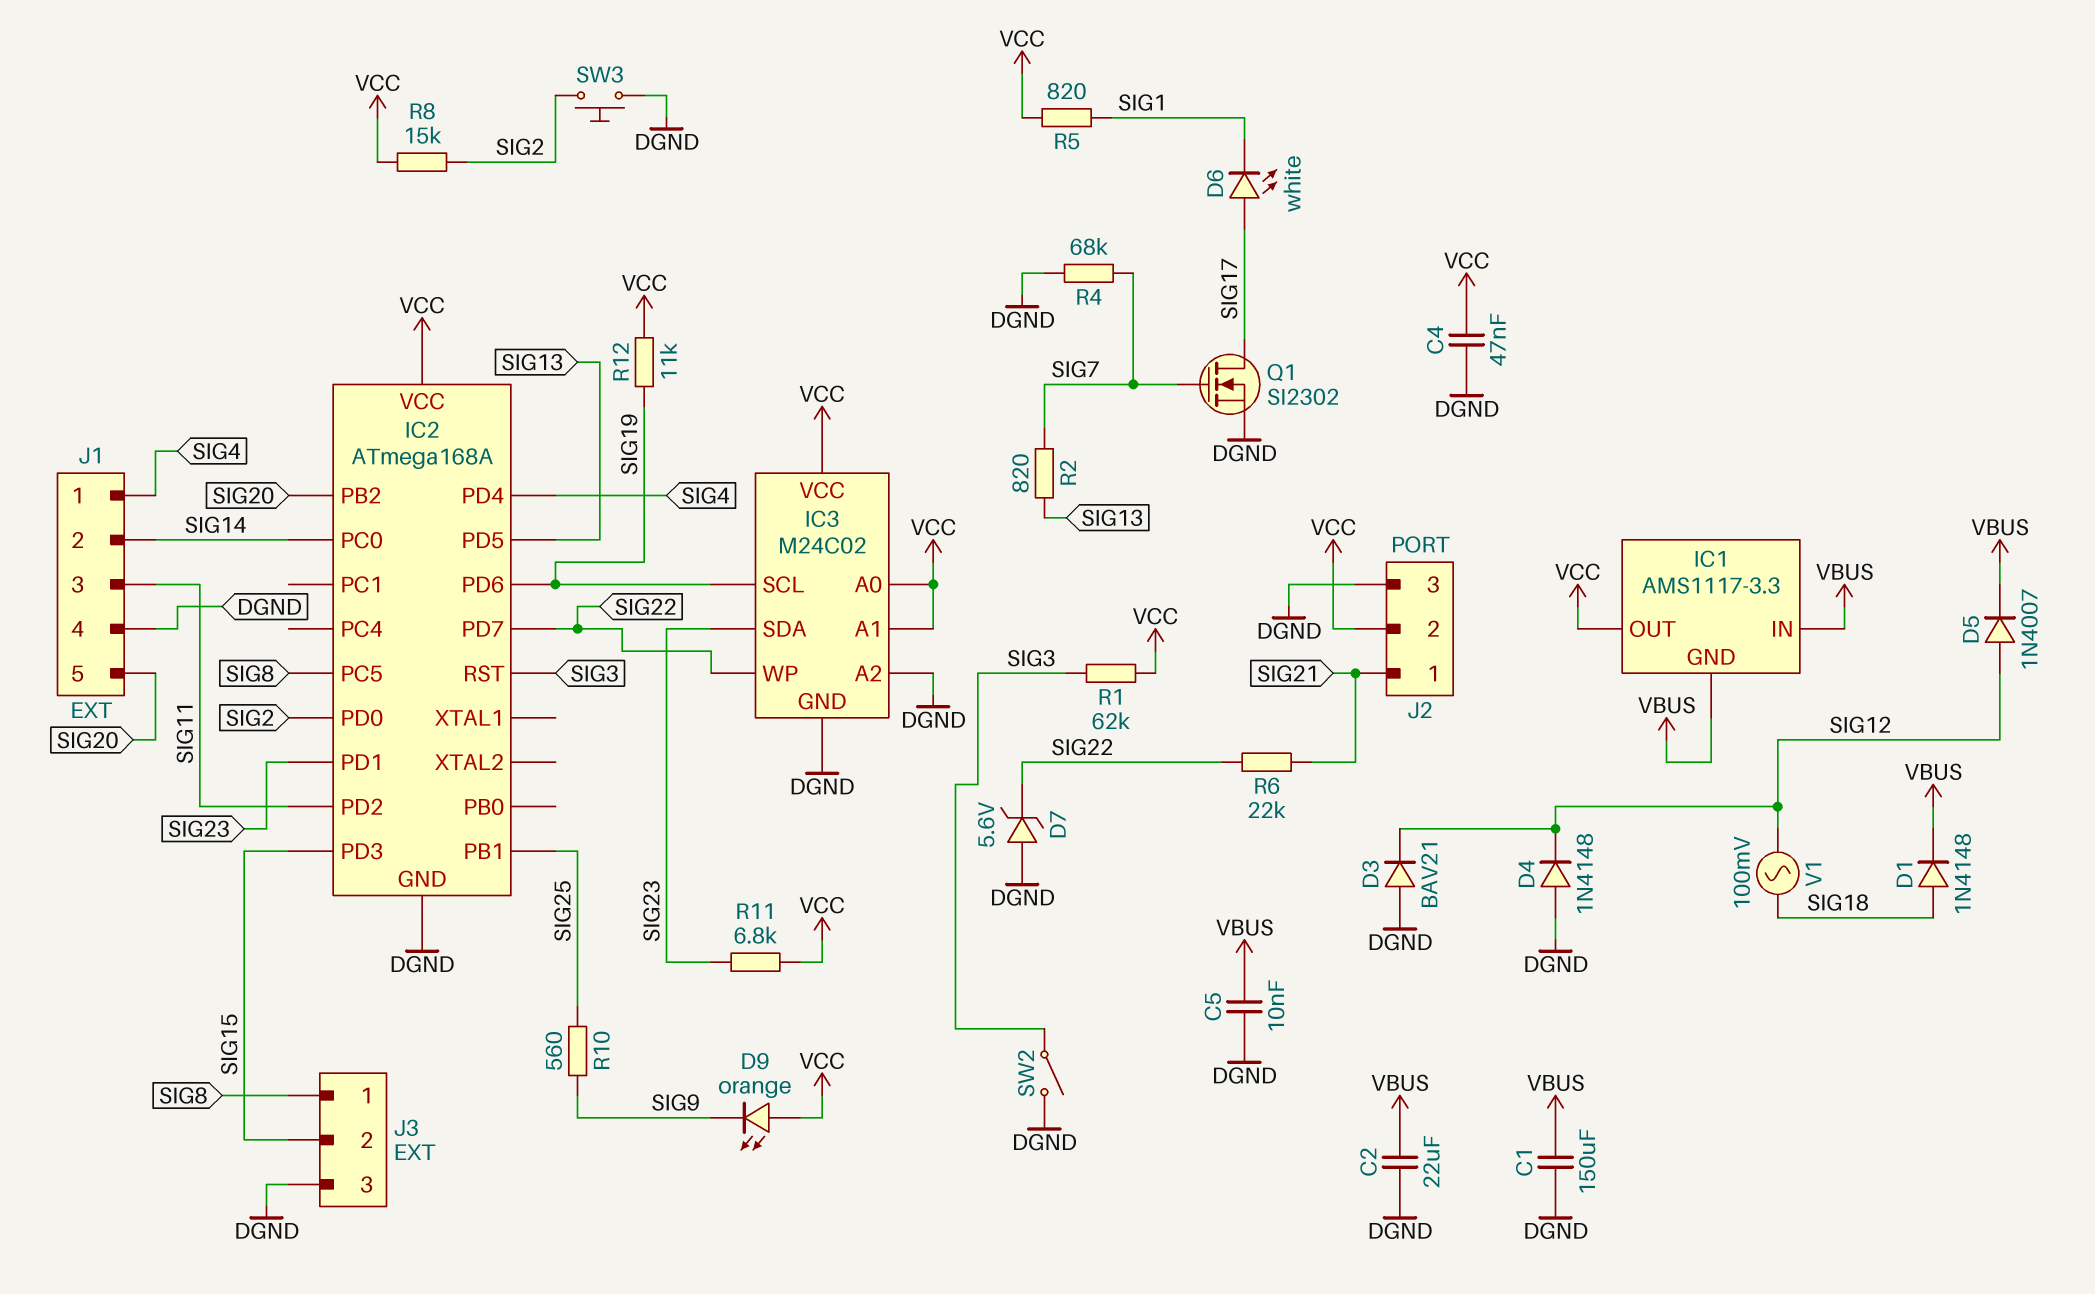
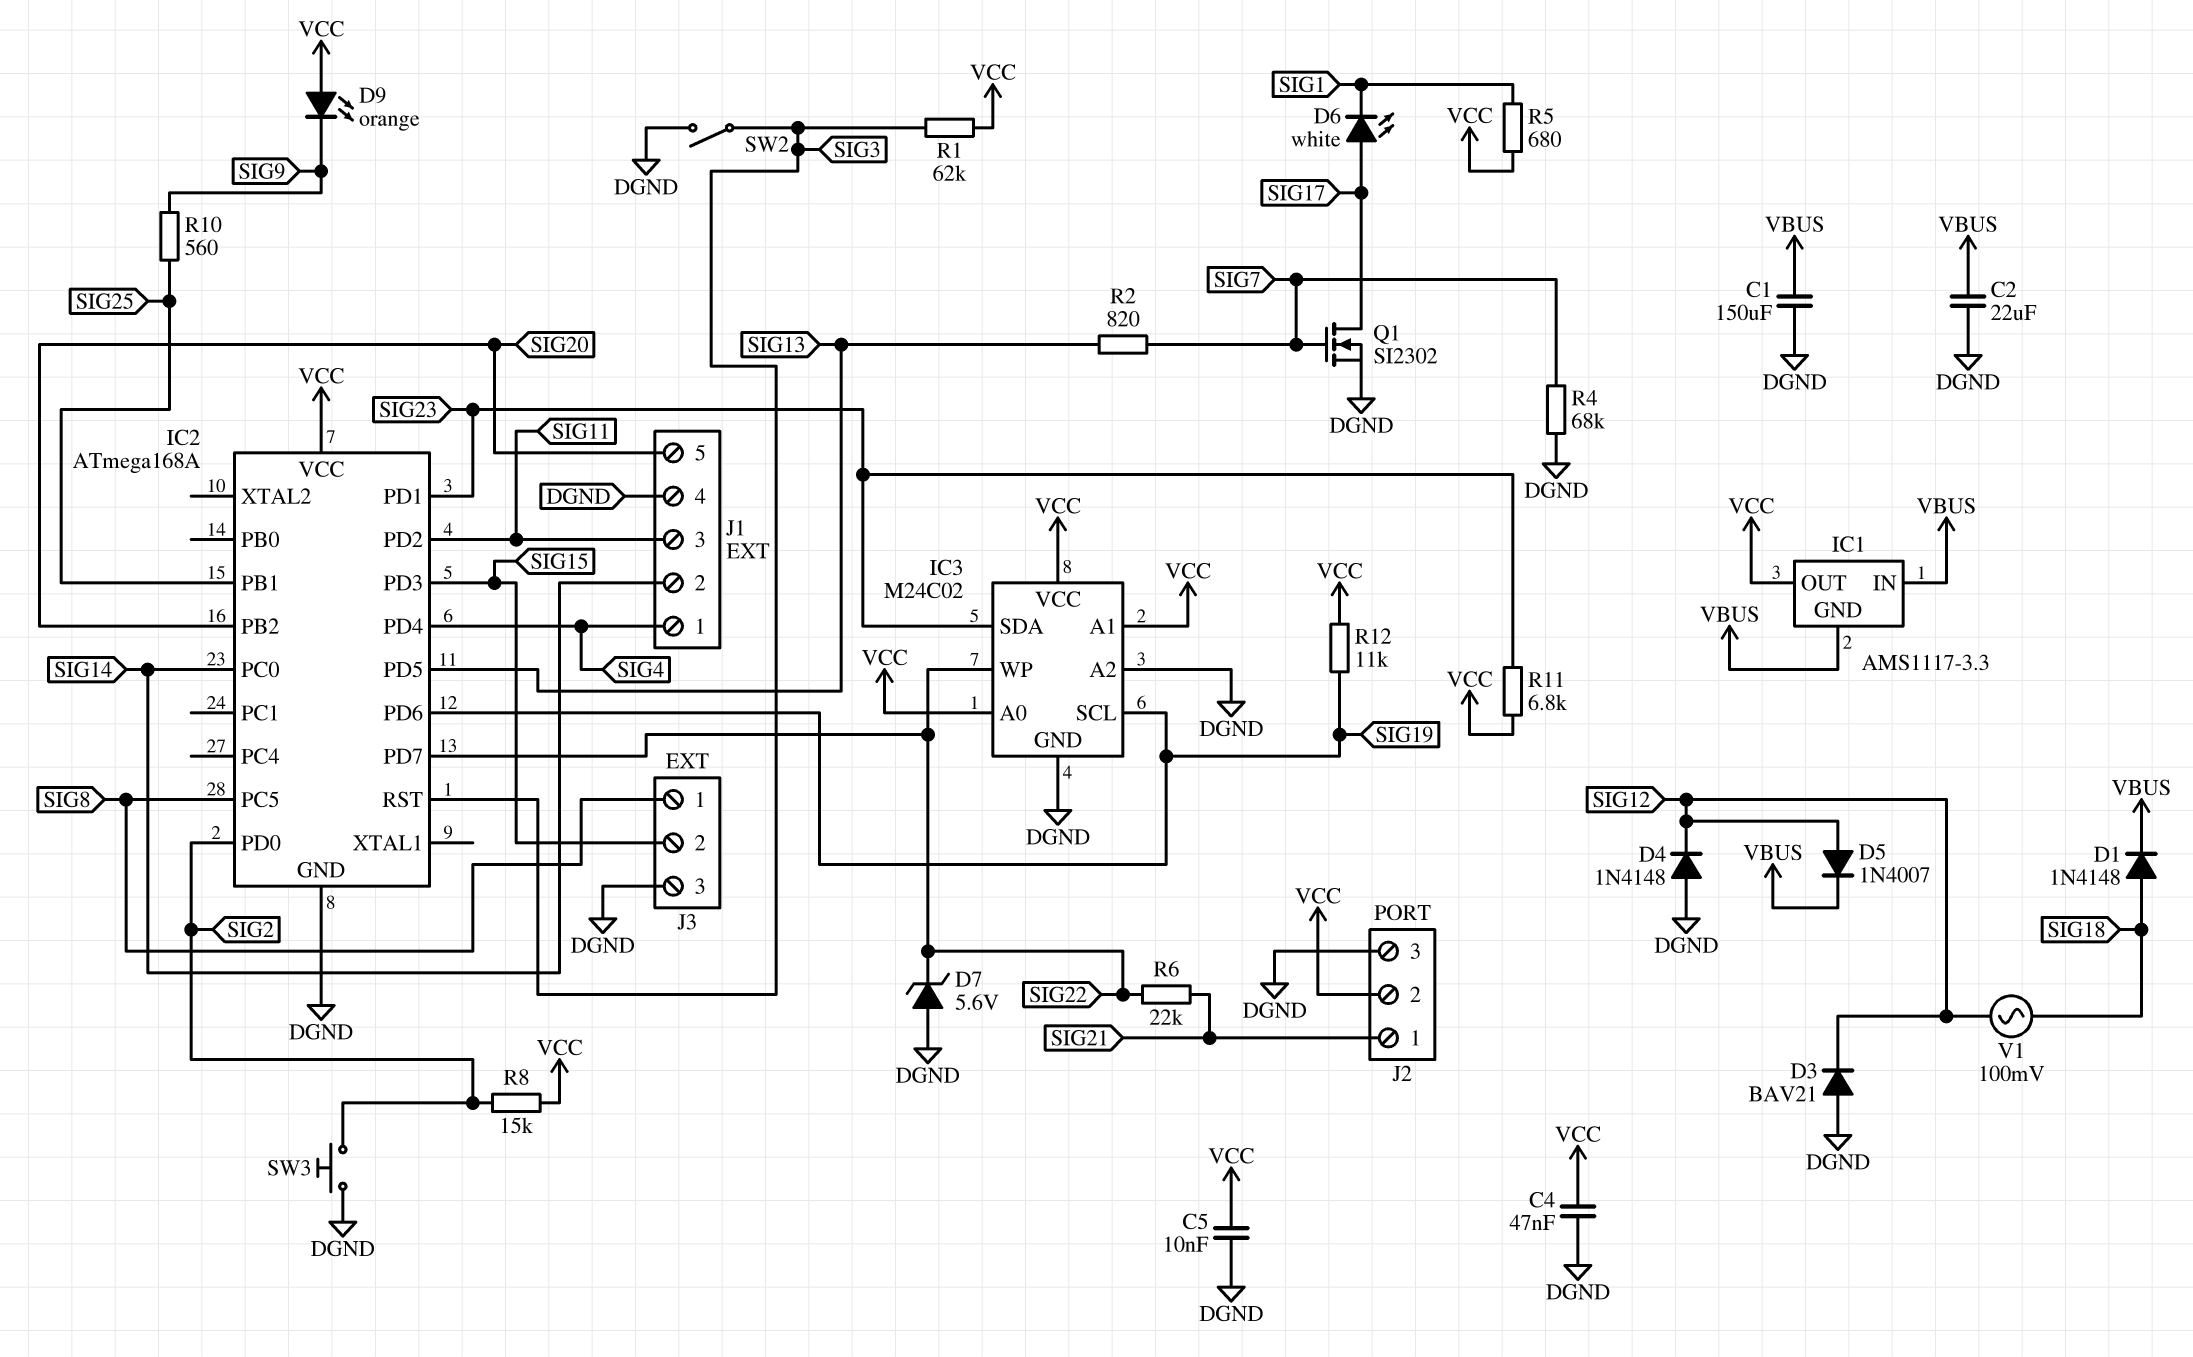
C5: 10nF (DGND, VBUS) -> 10nF (DGND, VCC)
R5: 820 (SIG1, VCC) -> 680 (SIG1, VCC)

